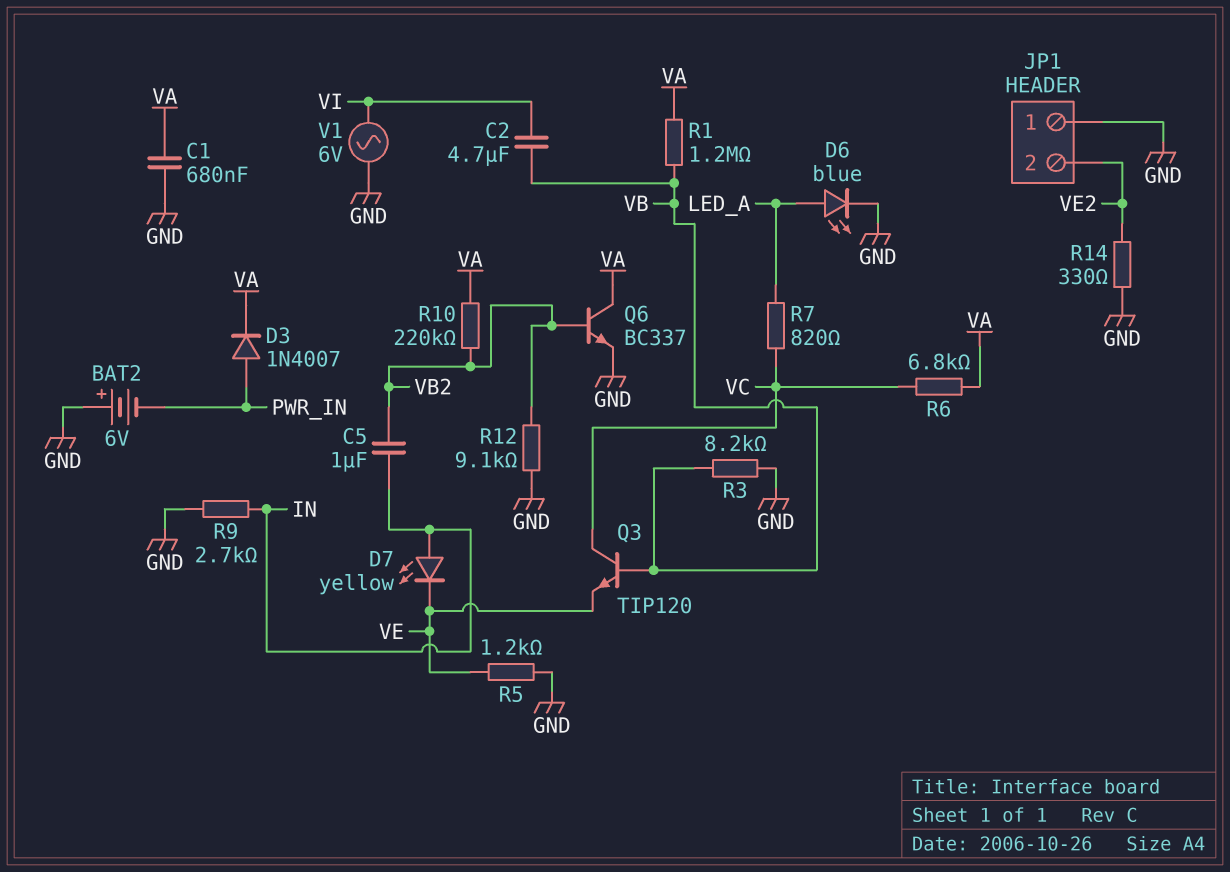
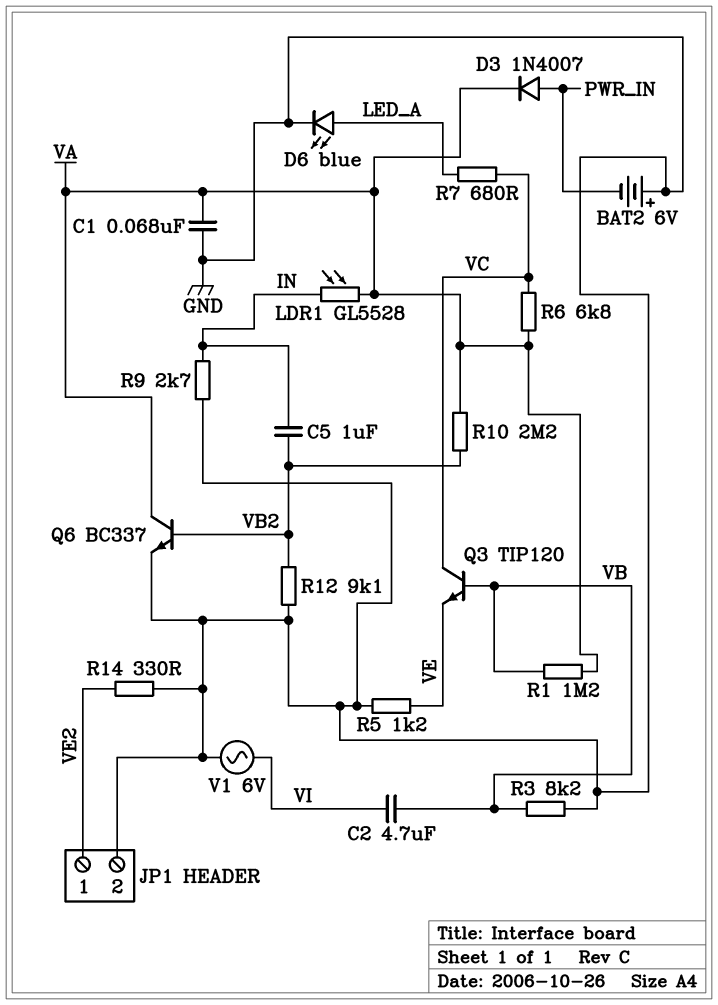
C1: 680nF (GND, VA) -> 68nF (GND, VA)
D7: LED yellow (A IN, K VE) -> none
JP1 pin 1: GND -> VE2
JP1 pin 2: VE2 -> GND
LDR1: none -> GL5528 (IN, VA)
R7: 820 (LED_A, VC) -> 680 (LED_A, VC)
R10: 220k (VA, VB2) -> 2.2M (VA, VB2)

